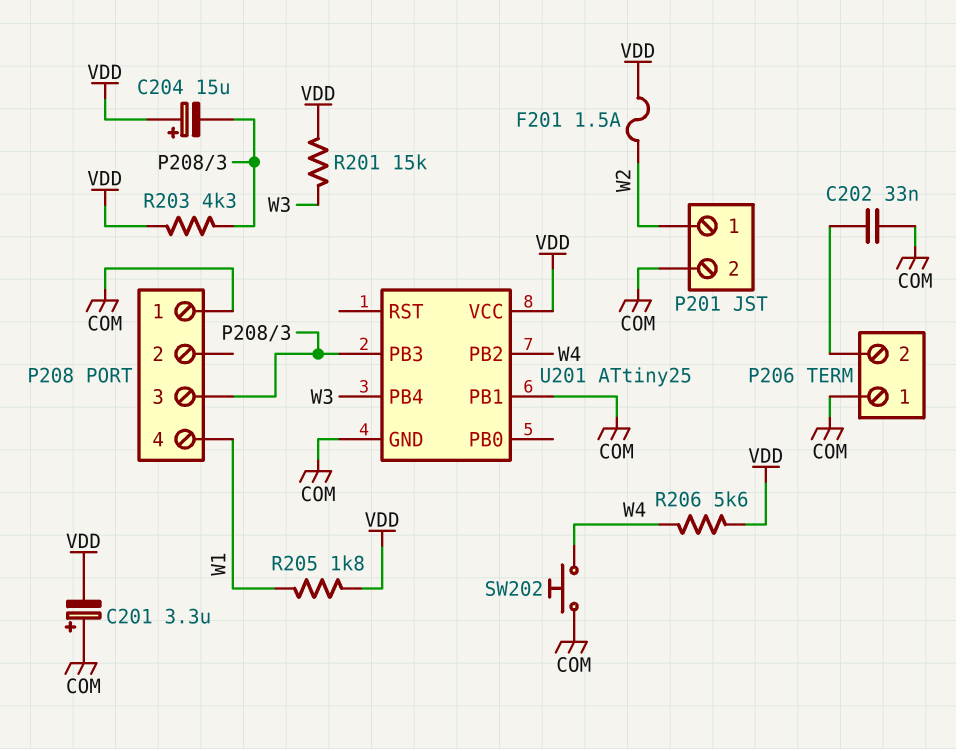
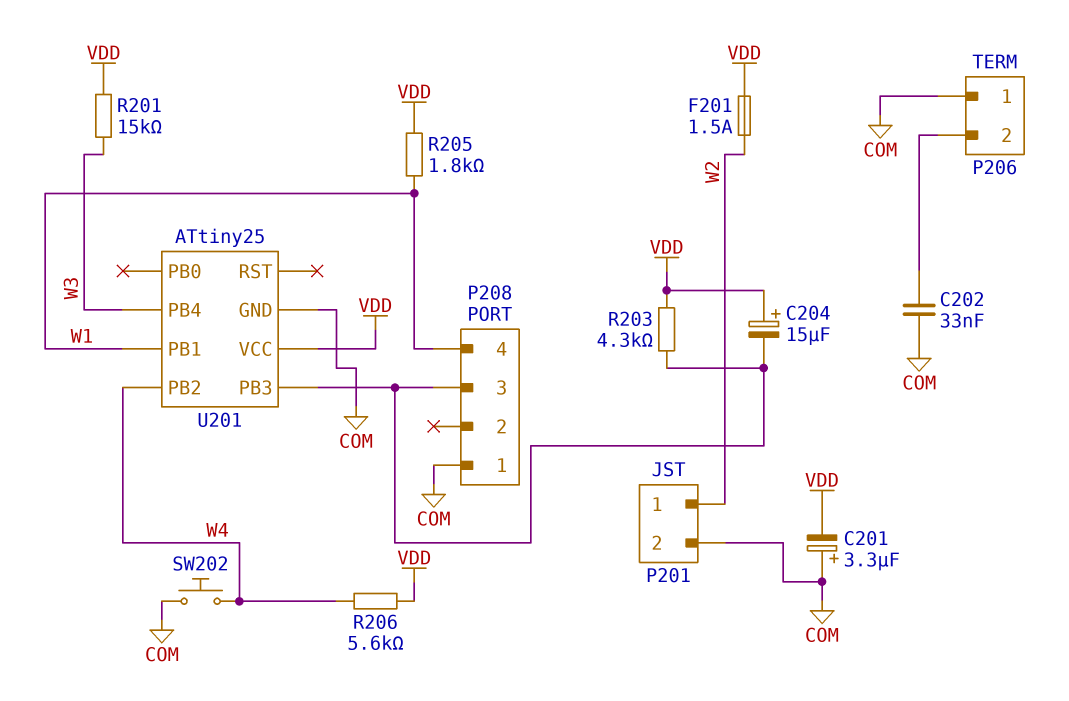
U201 pin PB1: COM -> W1

